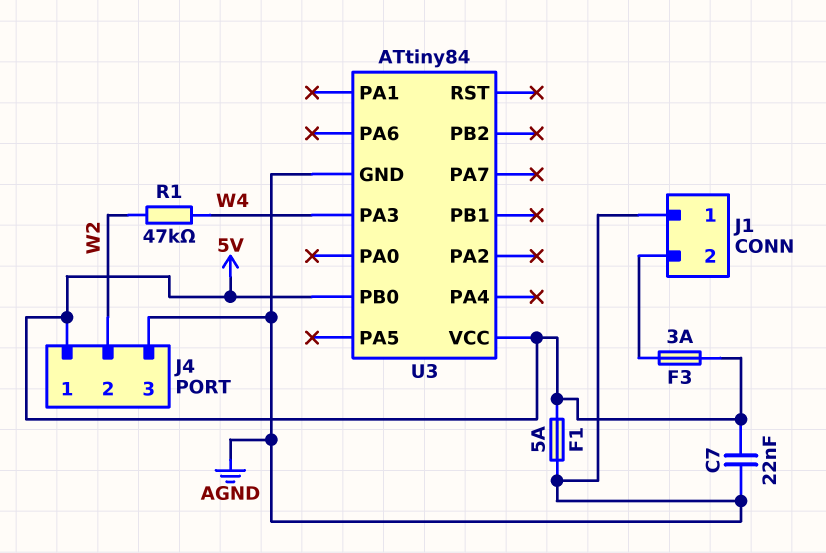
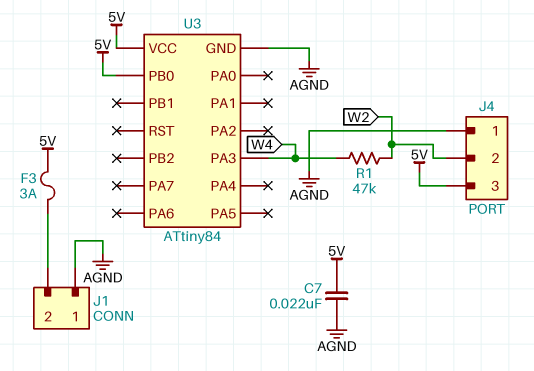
F1: 5A (5V, AGND) -> none
J4 pin 1: 5V -> AGND
J4 pin 3: AGND -> 5V

